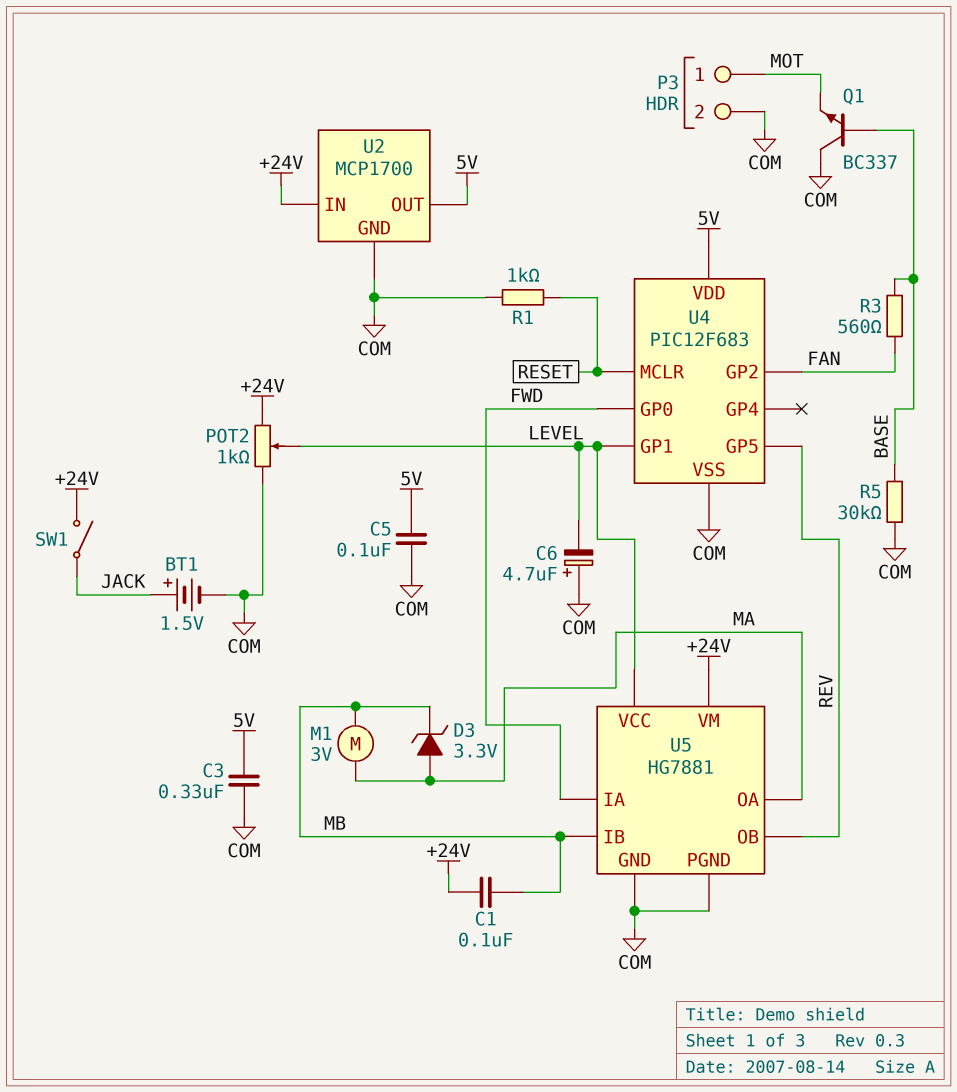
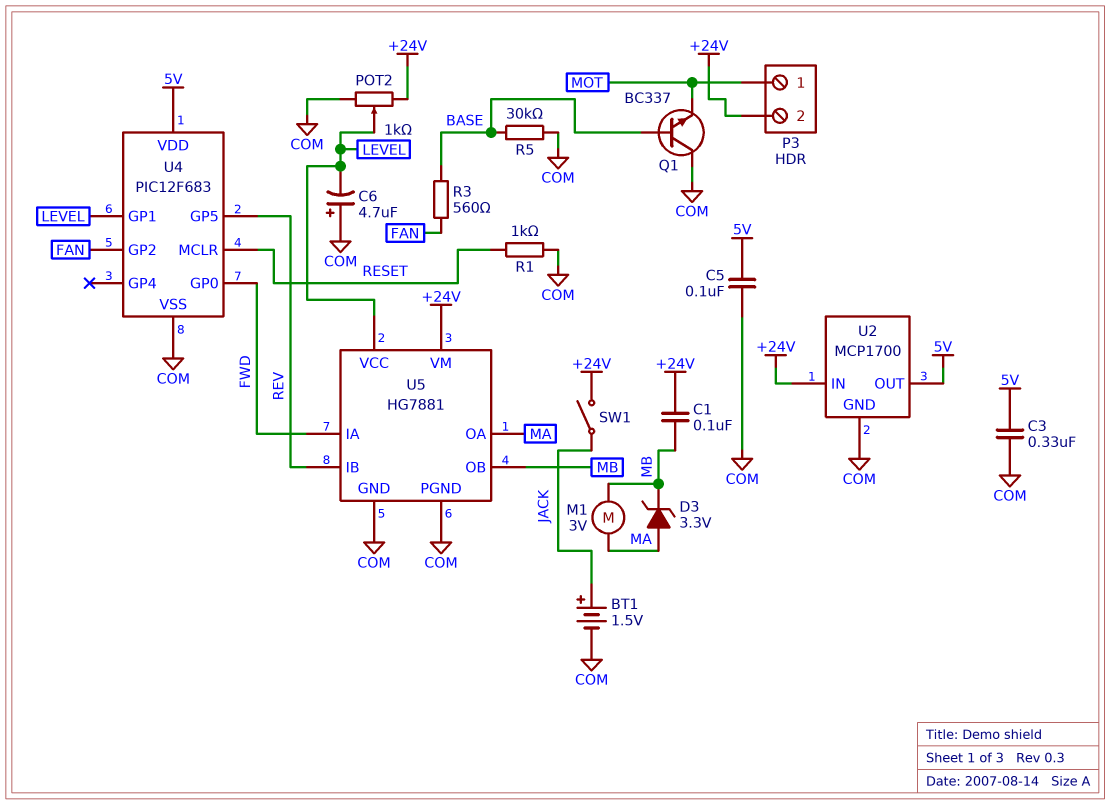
P3 pin 2: COM -> +24V
U5 pin IB: MB -> REV
U5 pin OB: REV -> MB

